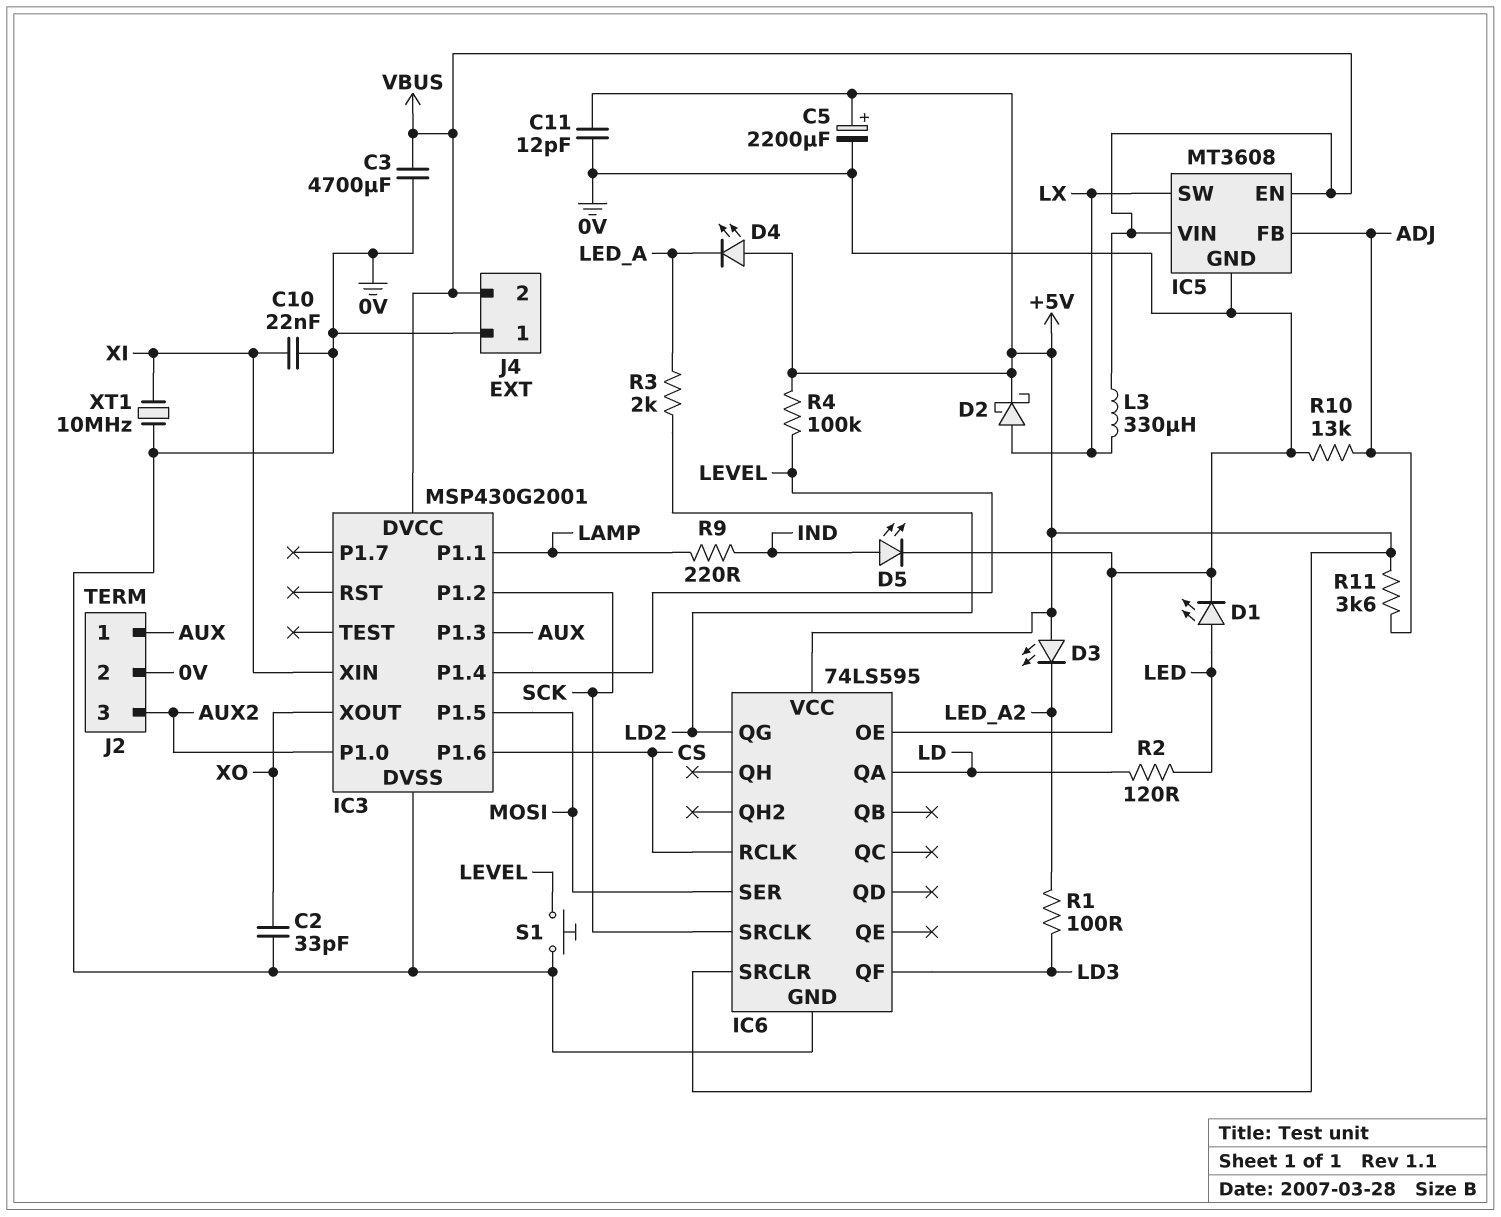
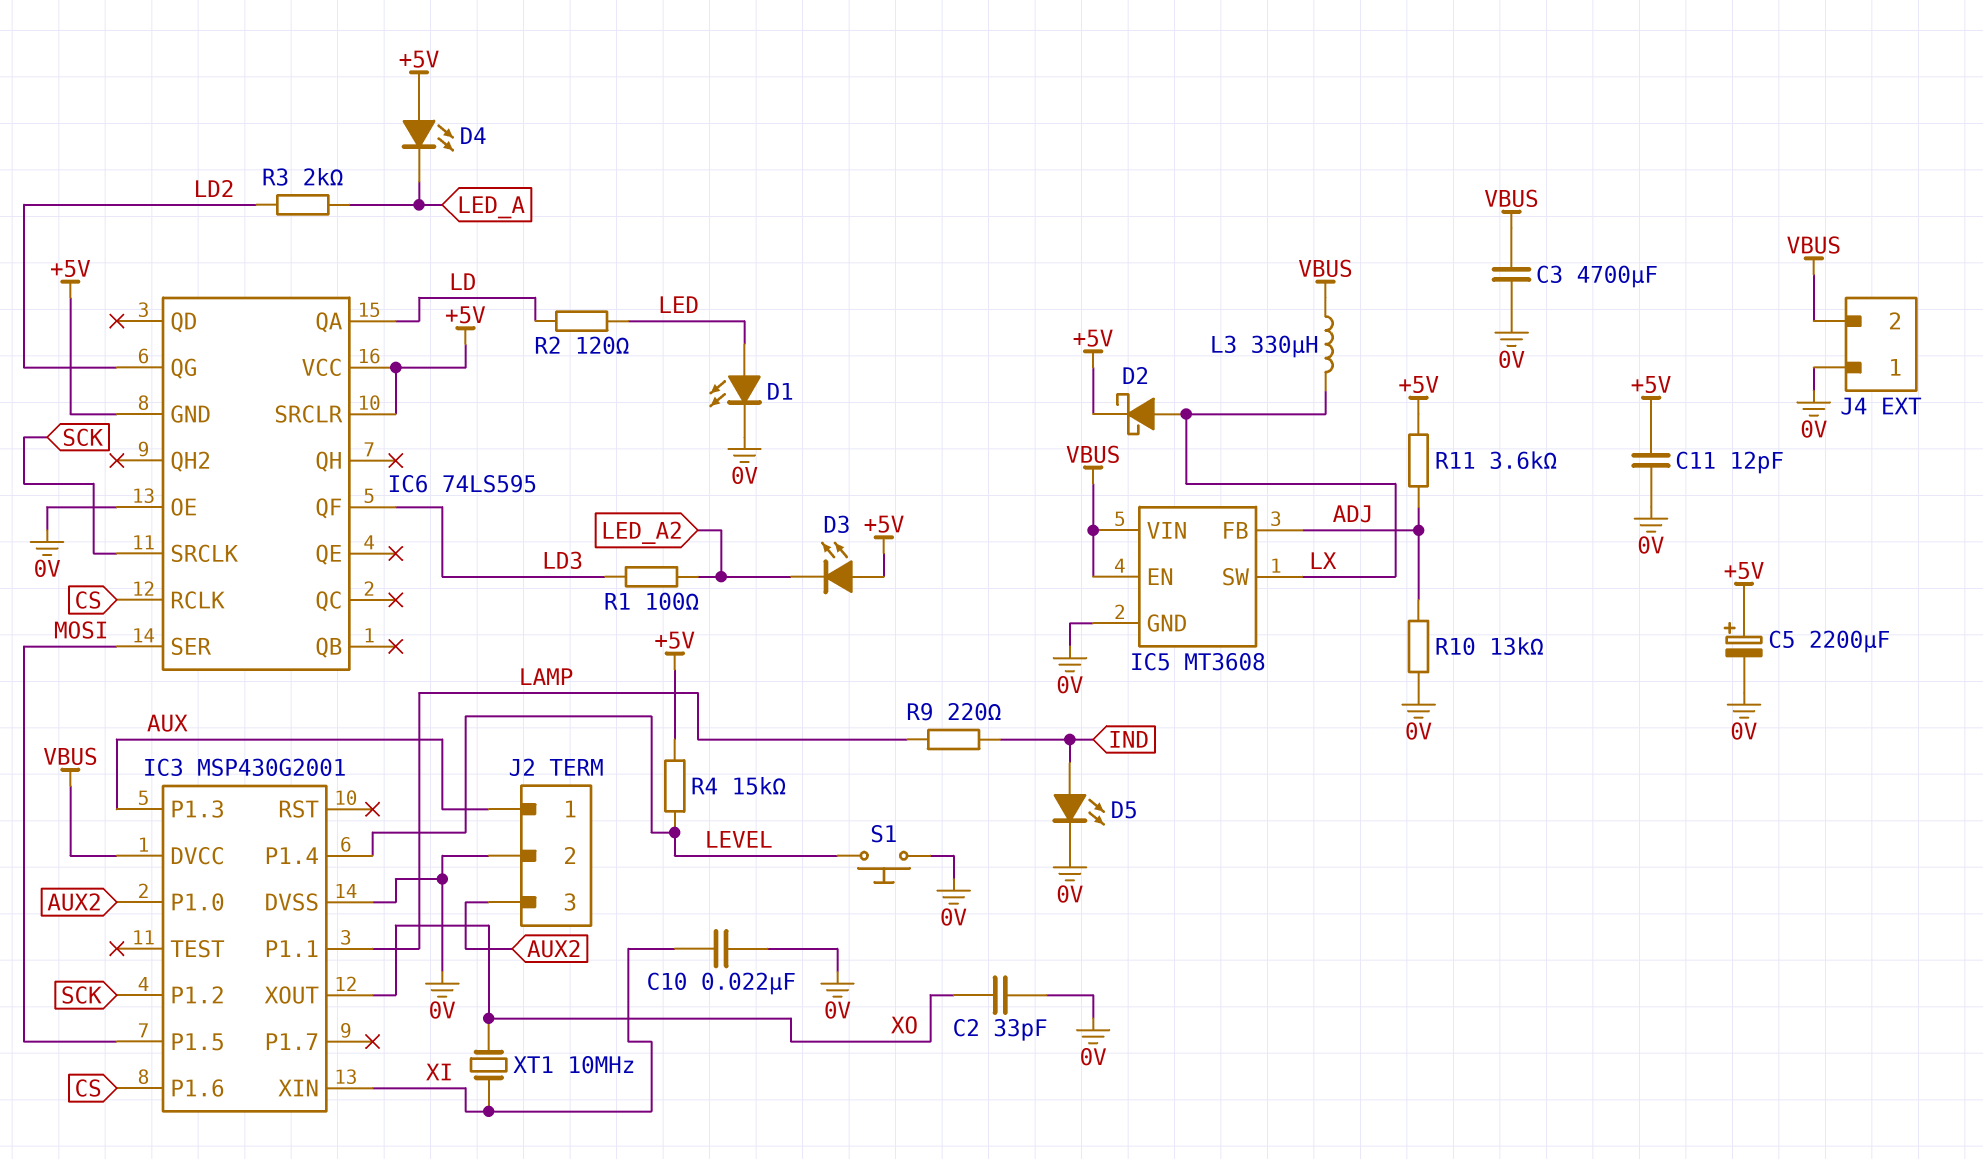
IC6 pin GND: 0V -> +5V
R4: 100k (+5V, LEVEL) -> 15k (+5V, LEVEL)
XT1: 10MHz (0V, XI) -> 10MHz (XI, XO)

